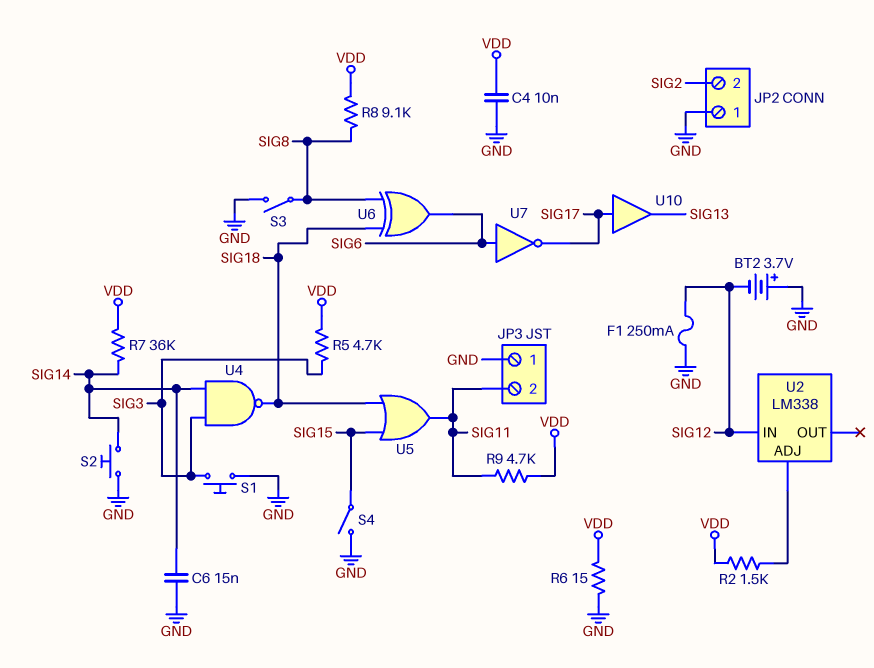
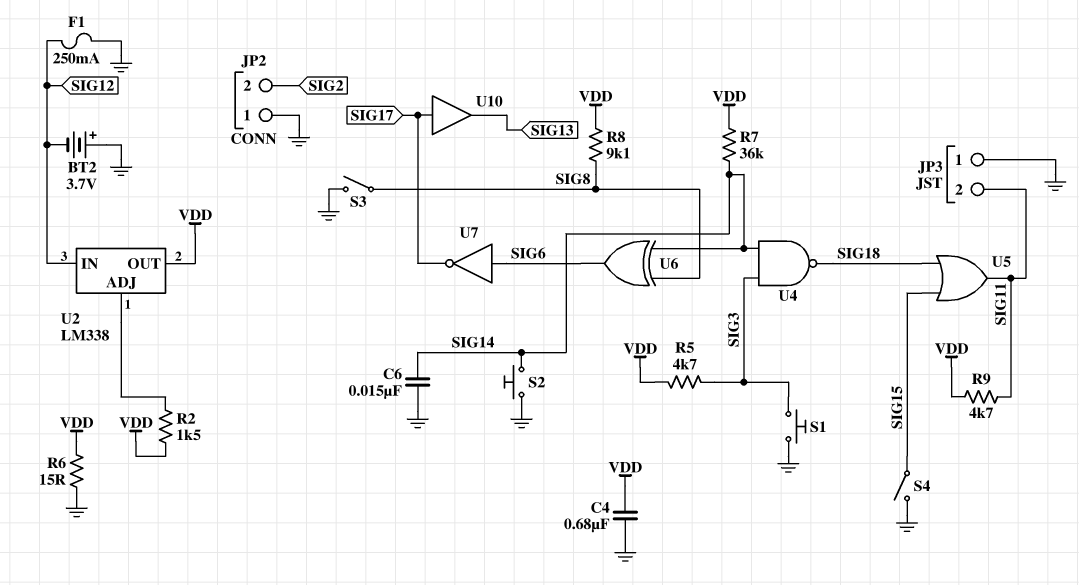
C4: 10nF (GND, VDD) -> 680nF (GND, VDD)
U2 pin OUT: none -> VDD
U6: XOR (in SIG8, in SIG18, out SIG6) -> XOR (in SIG8, in SIG14, out SIG6)

